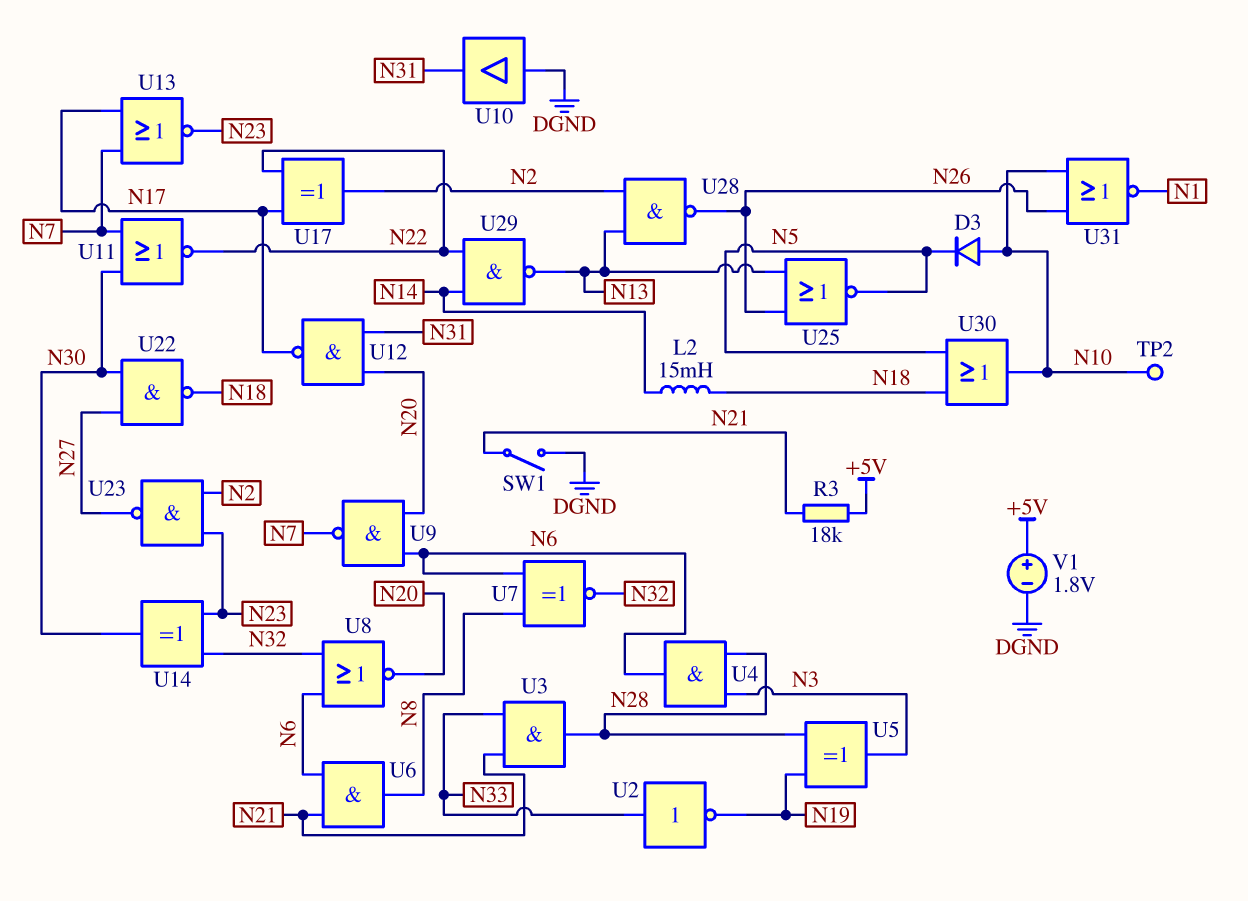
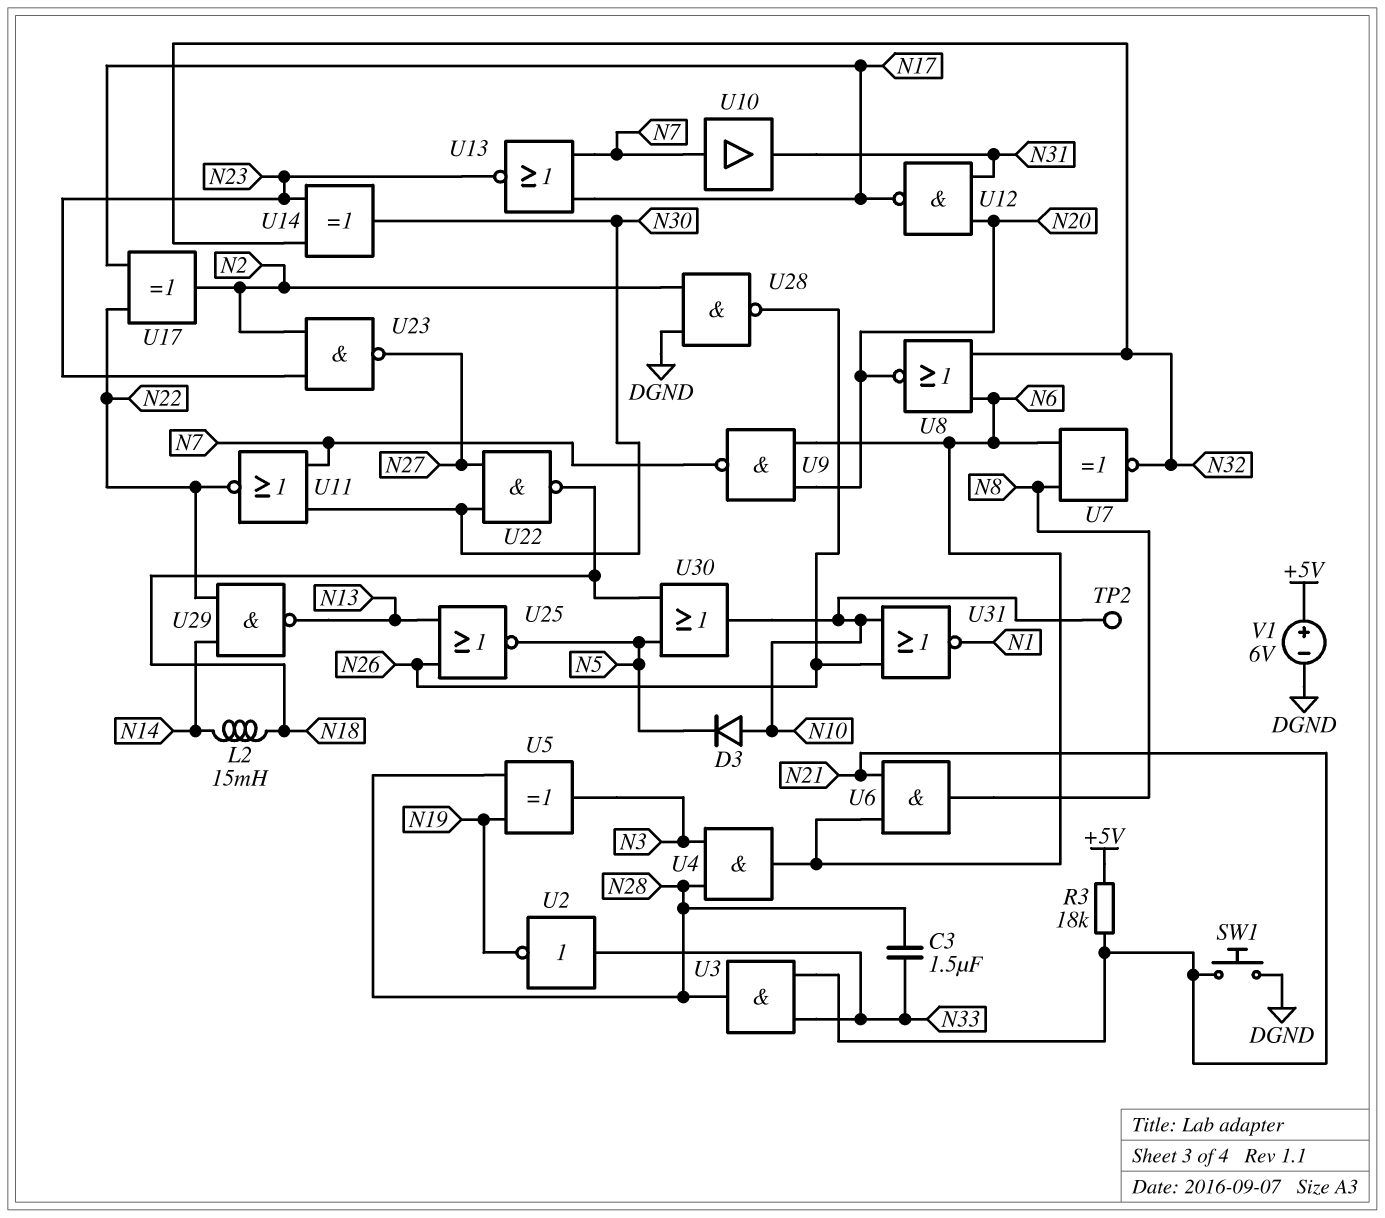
C3: none -> 1.5uF (N28, N33)
SW1: switch (DGND, N21) -> button (DGND, N21)
U10: buffer (in DGND, out N31) -> buffer (in N7, out N31)
U28: NAND (in N2, in N13, out N26) -> NAND (in DGND, in N2, out N26)
V1: 1.8V (plus +5V, minus DGND) -> 6V (plus +5V, minus DGND)

